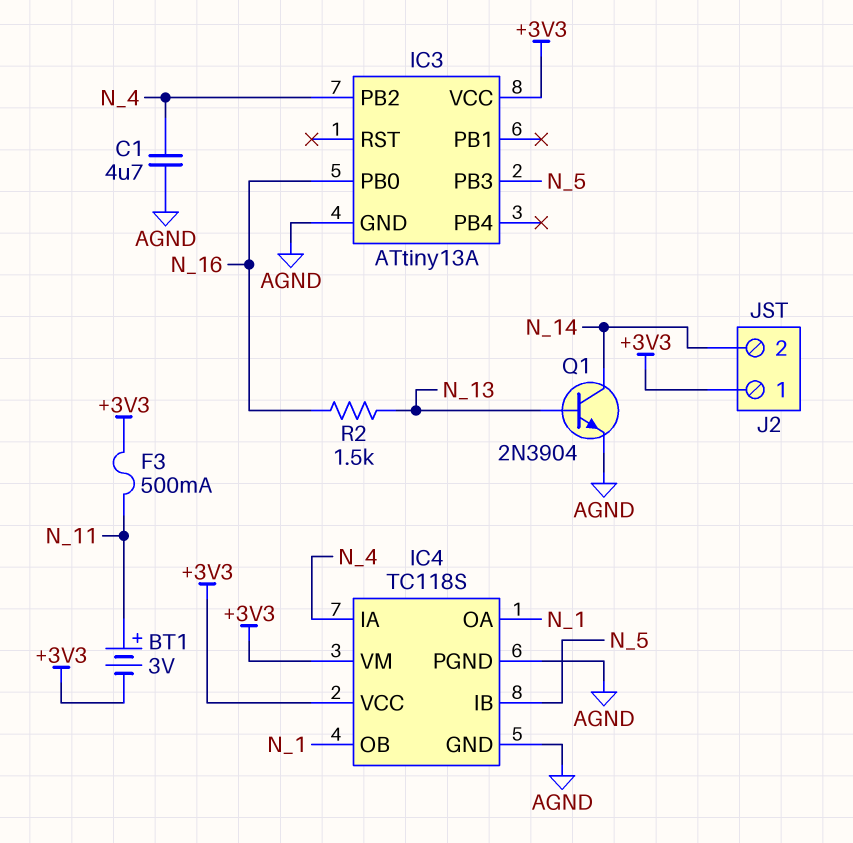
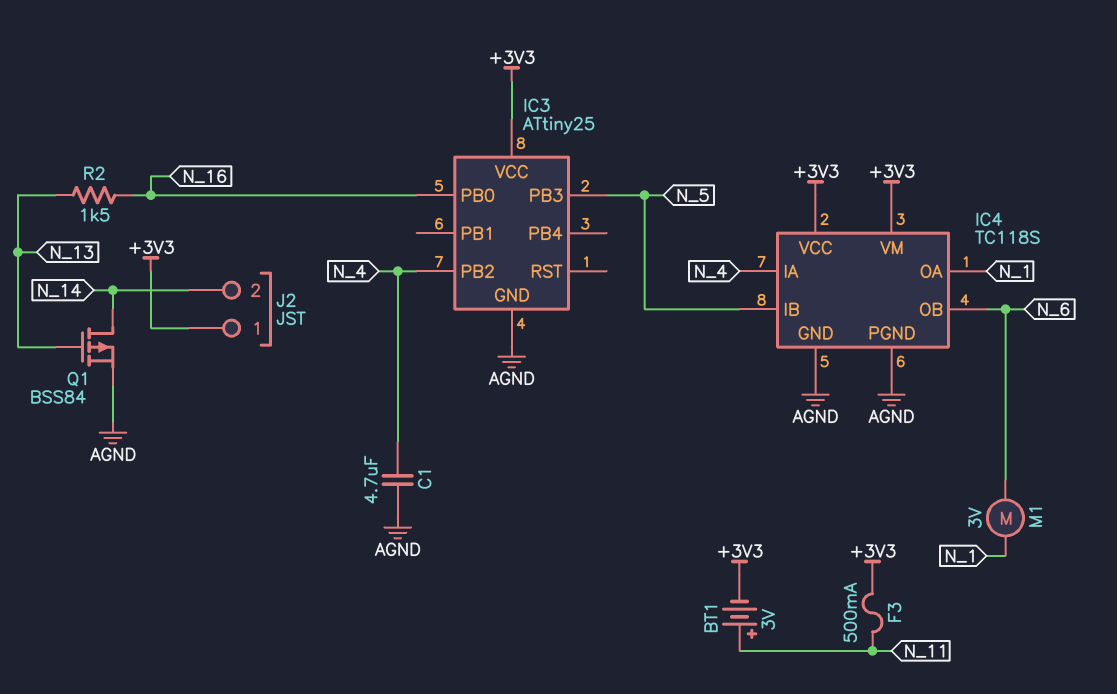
IC3: ATtiny13A -> ATtiny25
IC4 pin OB: N_1 -> N_6
M1: none -> motor 3V (N_1, N_6)
Q1: NPN 2N3904 (B N_13, C N_14, E AGND) -> PMOS BSS84 (G N_13, D N_14, S AGND)

